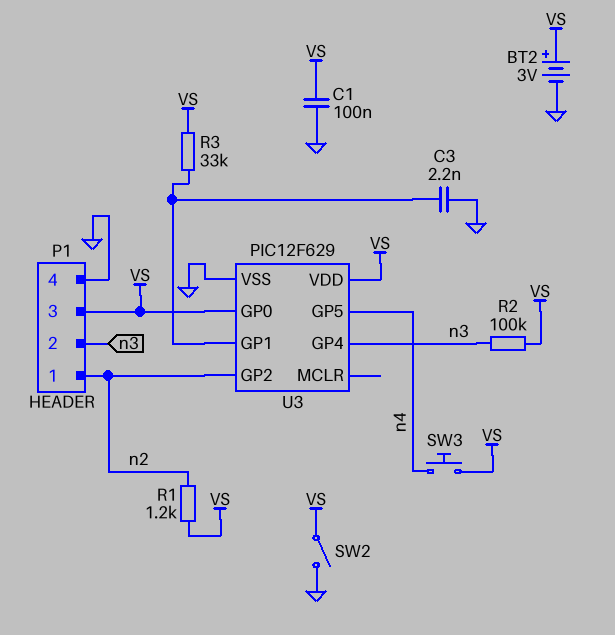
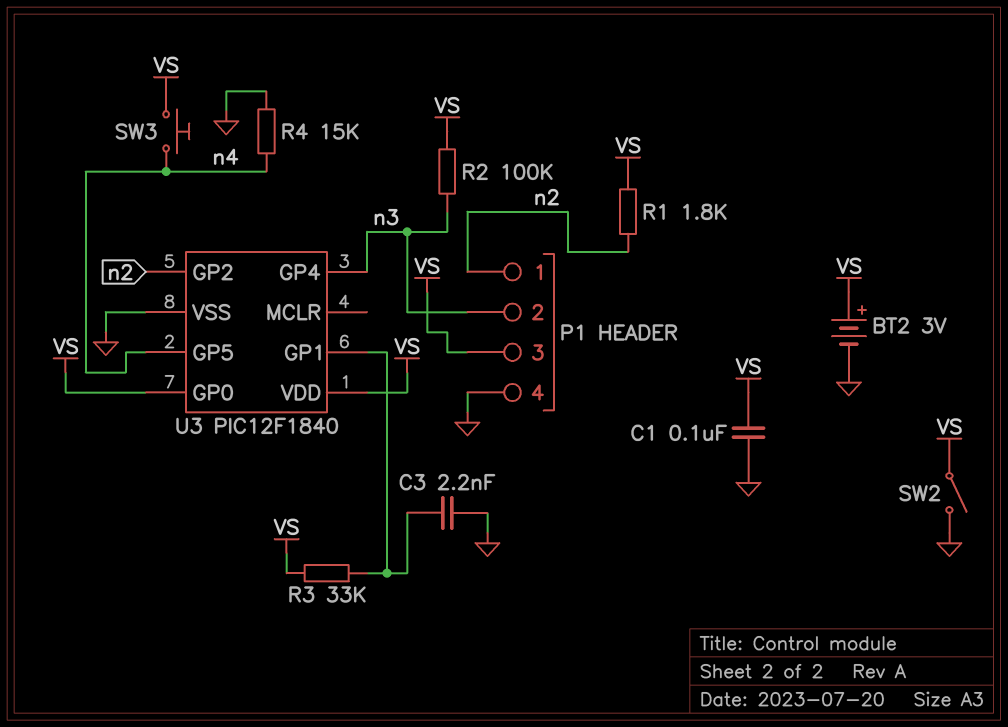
R1: 1.2k (VS, n2) -> 1.8k (VS, n2)
R4: none -> 15k (GND, n4)
U3: PIC12F629 -> PIC12F1840

